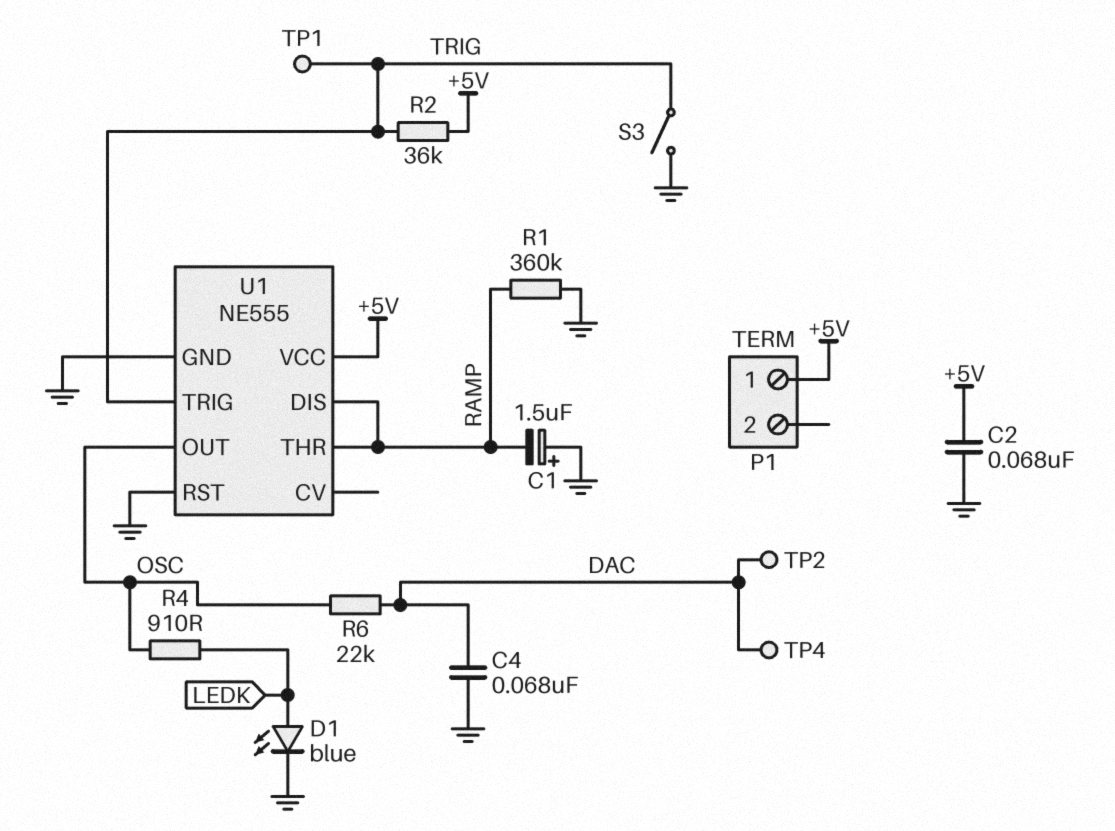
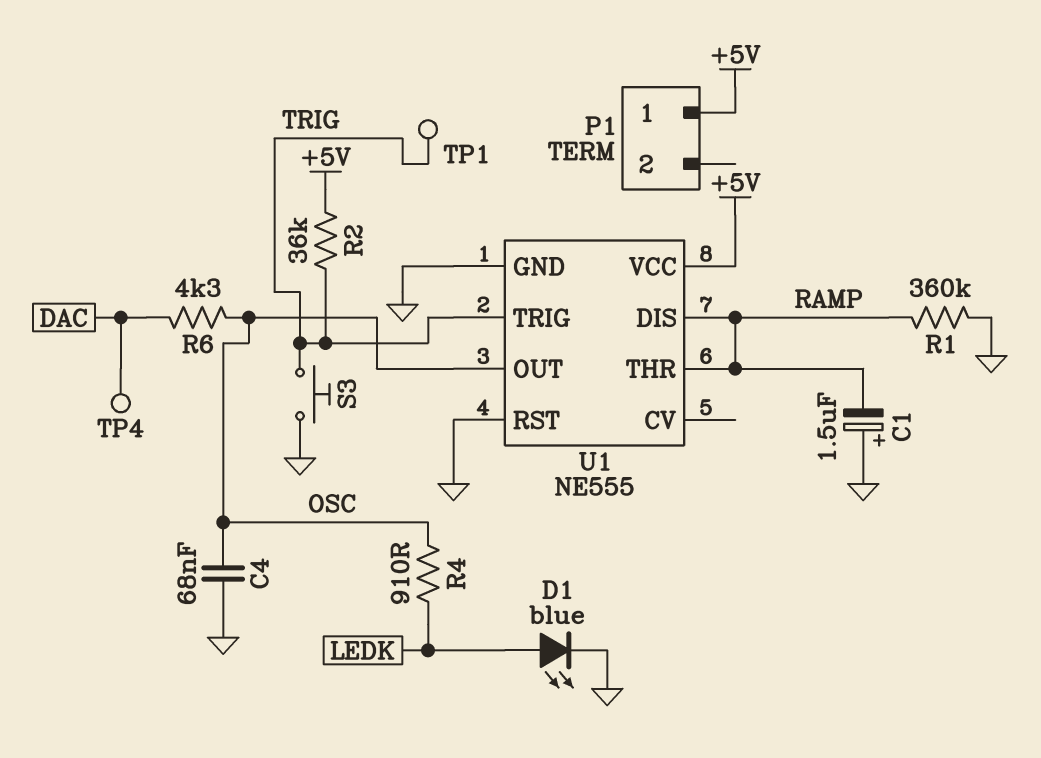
C2: 68nF (+5V, GND) -> none
C4: 68nF (DAC, GND) -> 68nF (GND, OSC)
R6: 22k (DAC, OSC) -> 4.3k (DAC, OSC)
S3: switch (GND, TRIG) -> button (GND, TRIG)
TP2: test point (DAC) -> none

